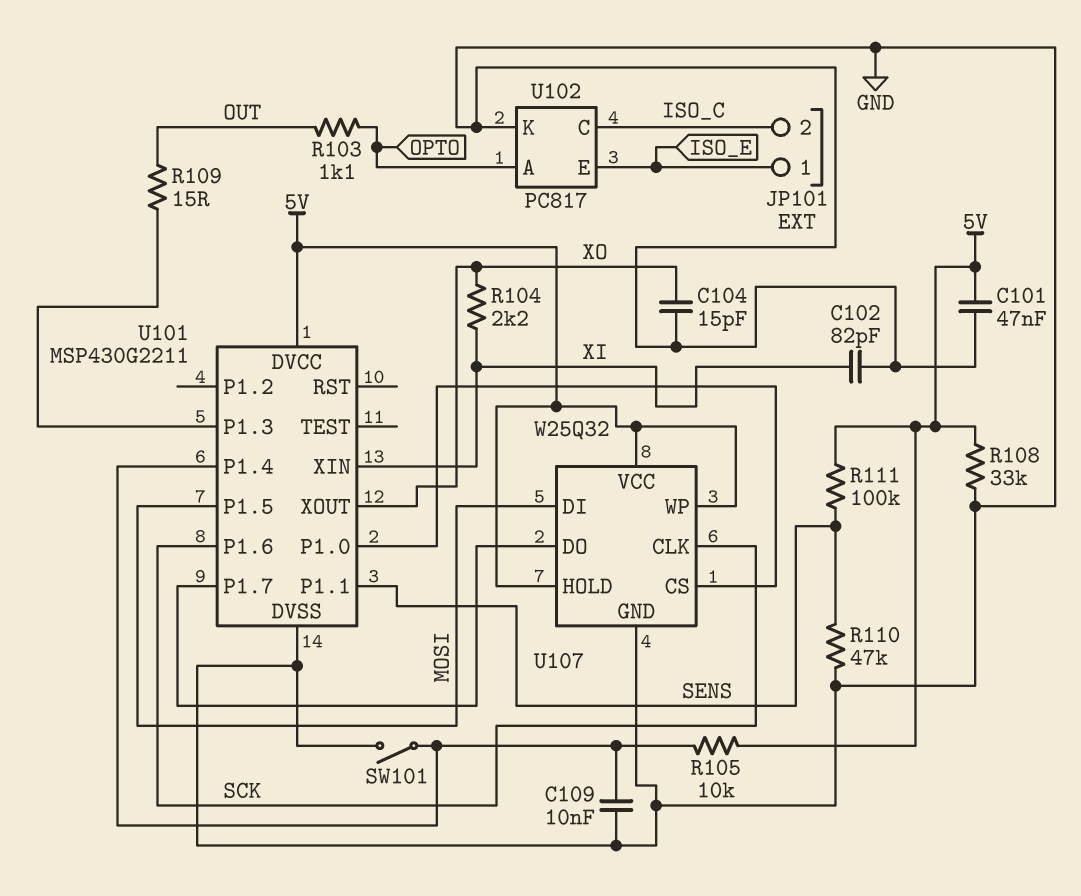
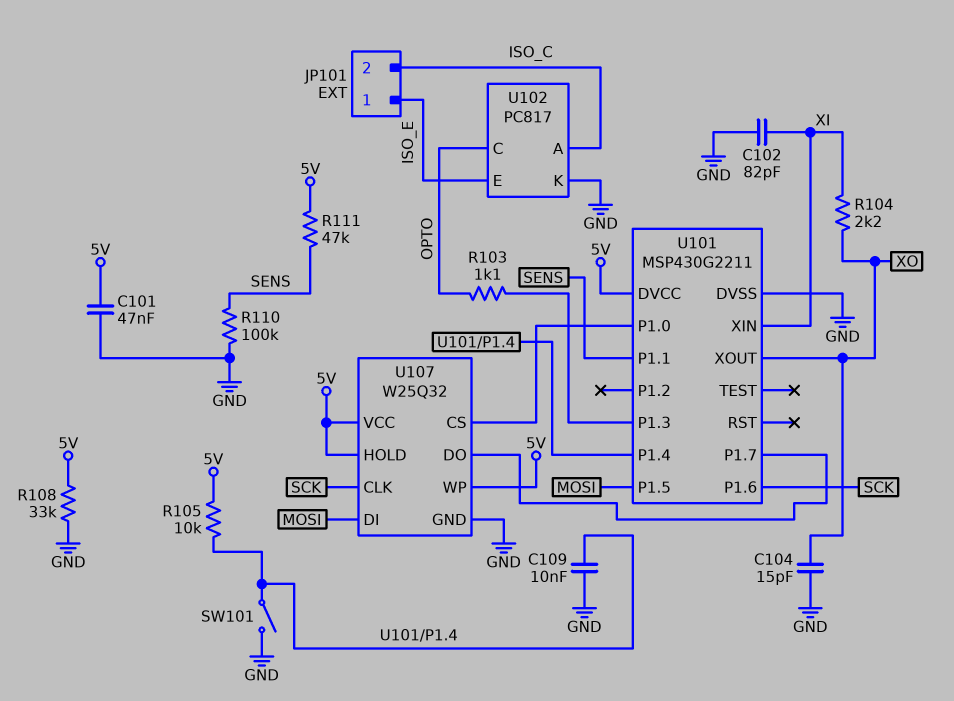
R103: 1.1k (OPTO, OUT) -> 1.1k (OPTO, U101/P1.3)
R109: 15 (OUT, U101/P1.3) -> none
R110: 47k (GND, SENS) -> 100k (GND, SENS)
R111: 100k (5V, SENS) -> 47k (5V, SENS)
U102 pin A: OPTO -> ISO_C
U102 pin C: ISO_C -> OPTO

